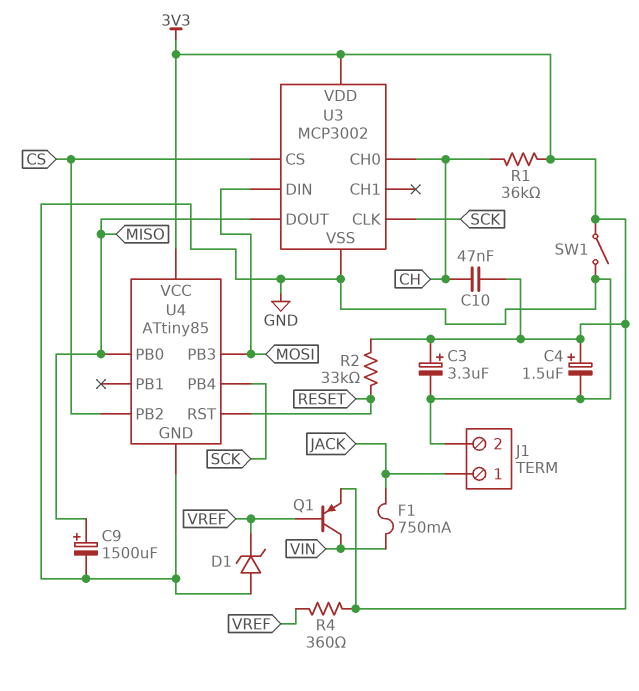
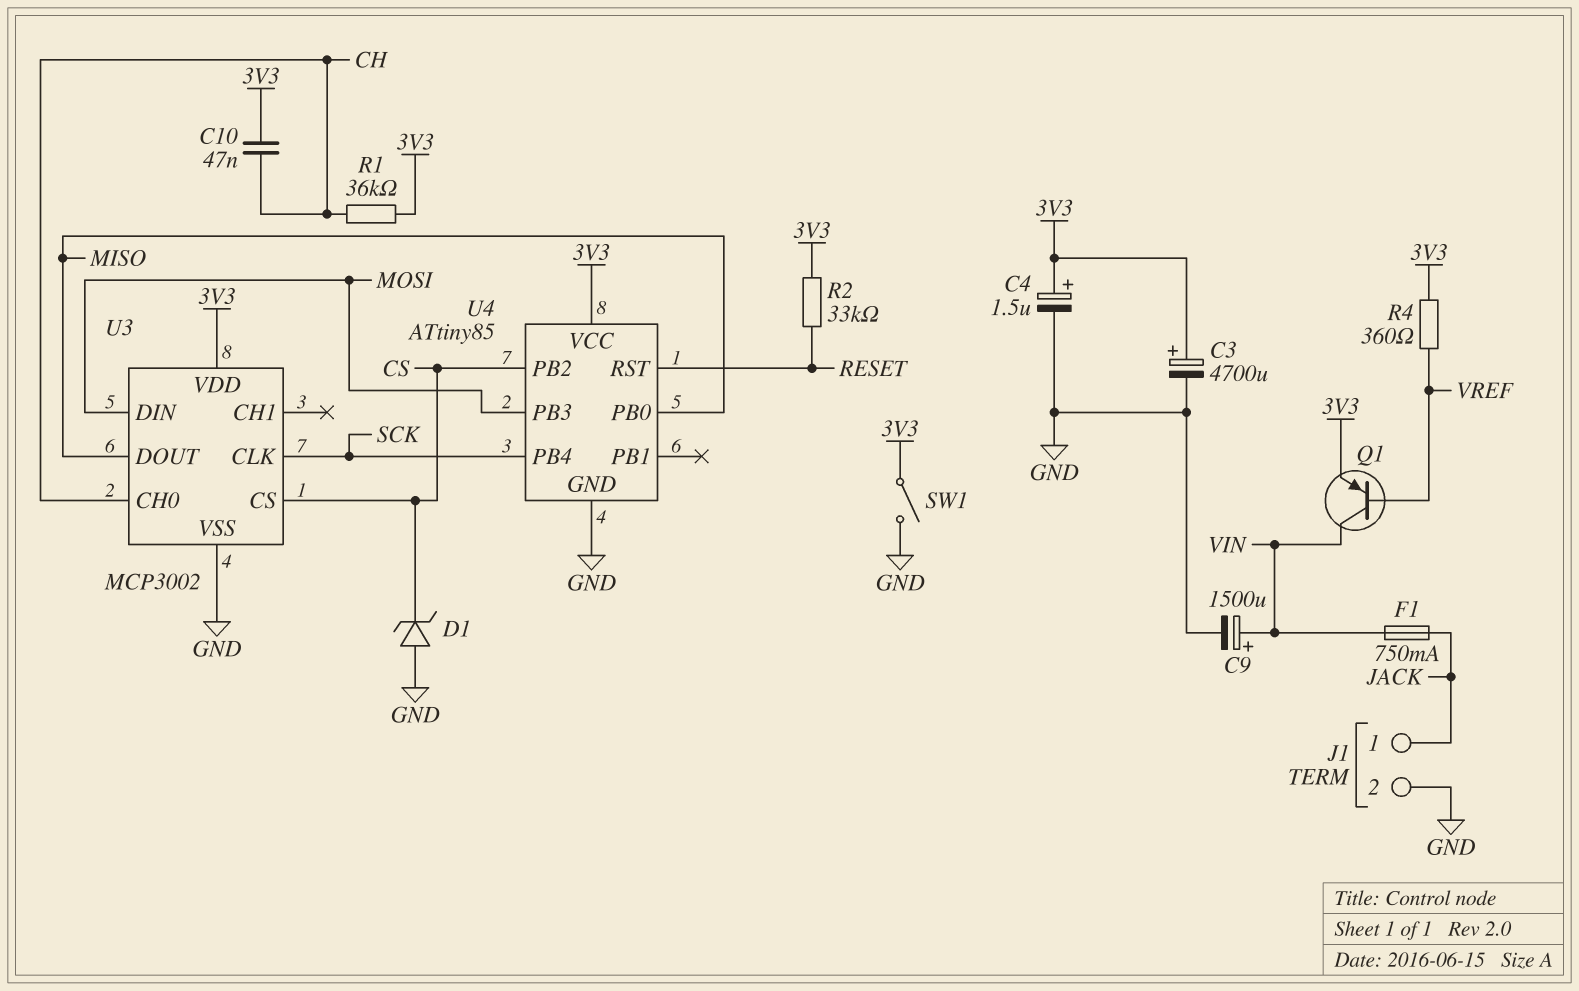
C3: 3.3uF (plus 3V3, minus GND) -> 4700uF (plus 3V3, minus GND)
C9: 1500uF (plus MISO, minus GND) -> 1500uF (plus VIN, minus GND)
D1: zener (A GND, K VREF) -> zener (A GND, K CS)

